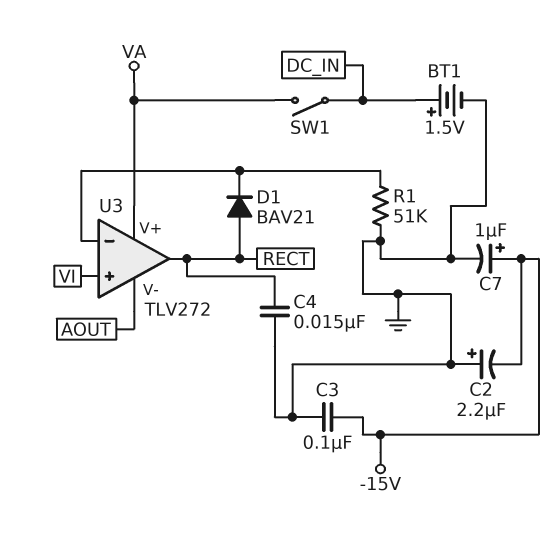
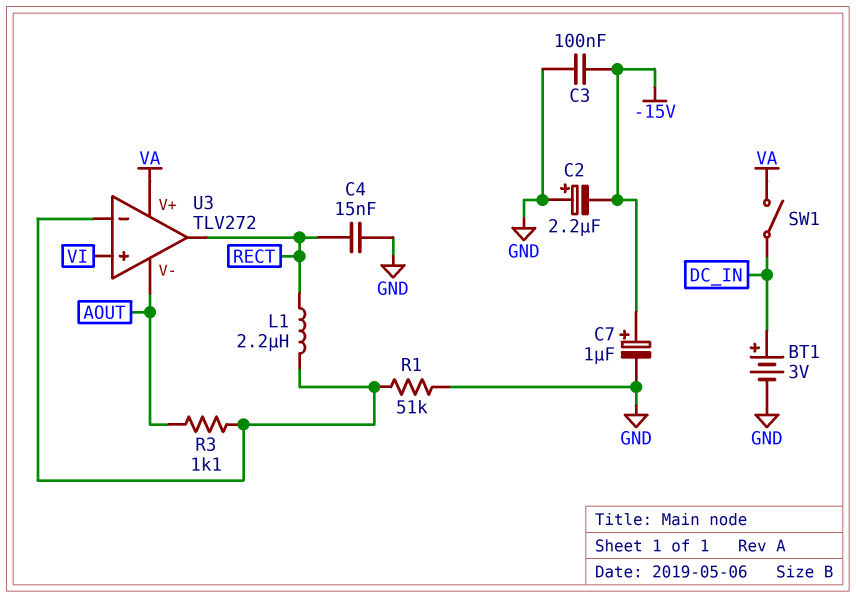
BT1: 1.5V (plus DC_IN, minus GND) -> 3V (plus DC_IN, minus GND)
D1: diode BAV21 (A RECT, K U3/in-) -> none
L1: none -> 2.2uH (RECT, U3/in-)
R3: none -> 1.1k (AOUT, U3/in-)

